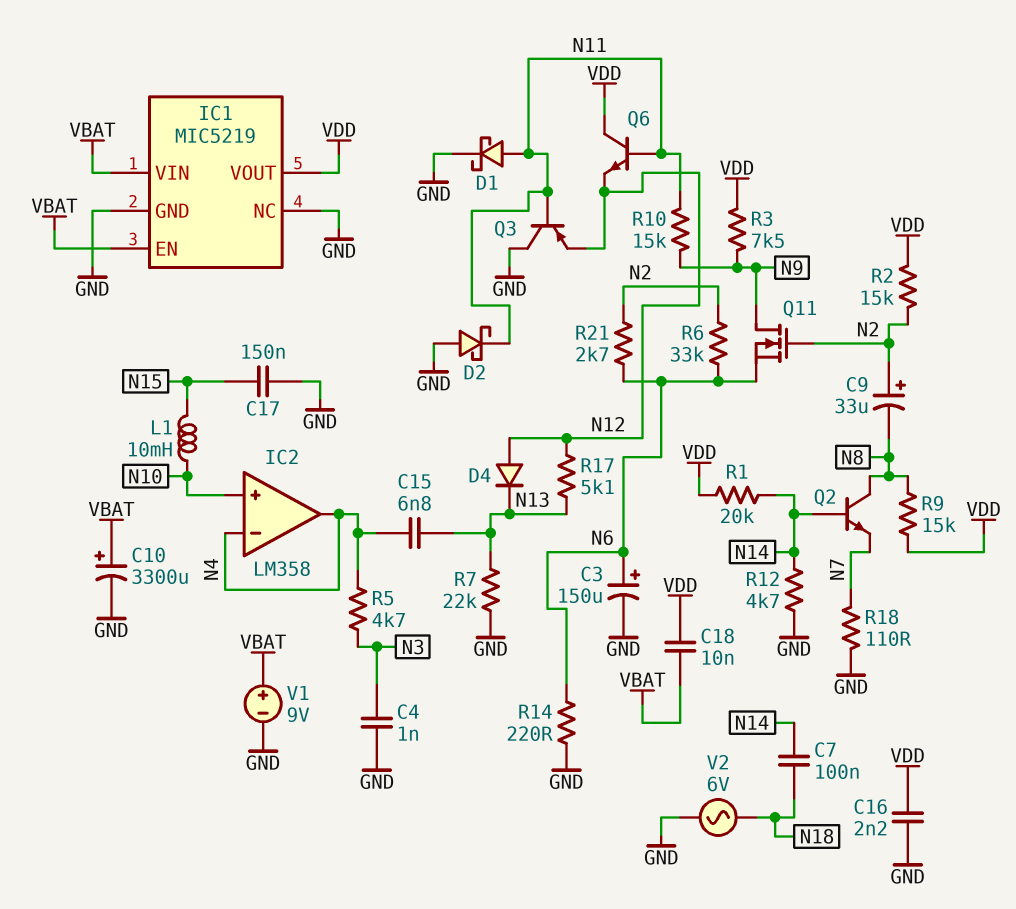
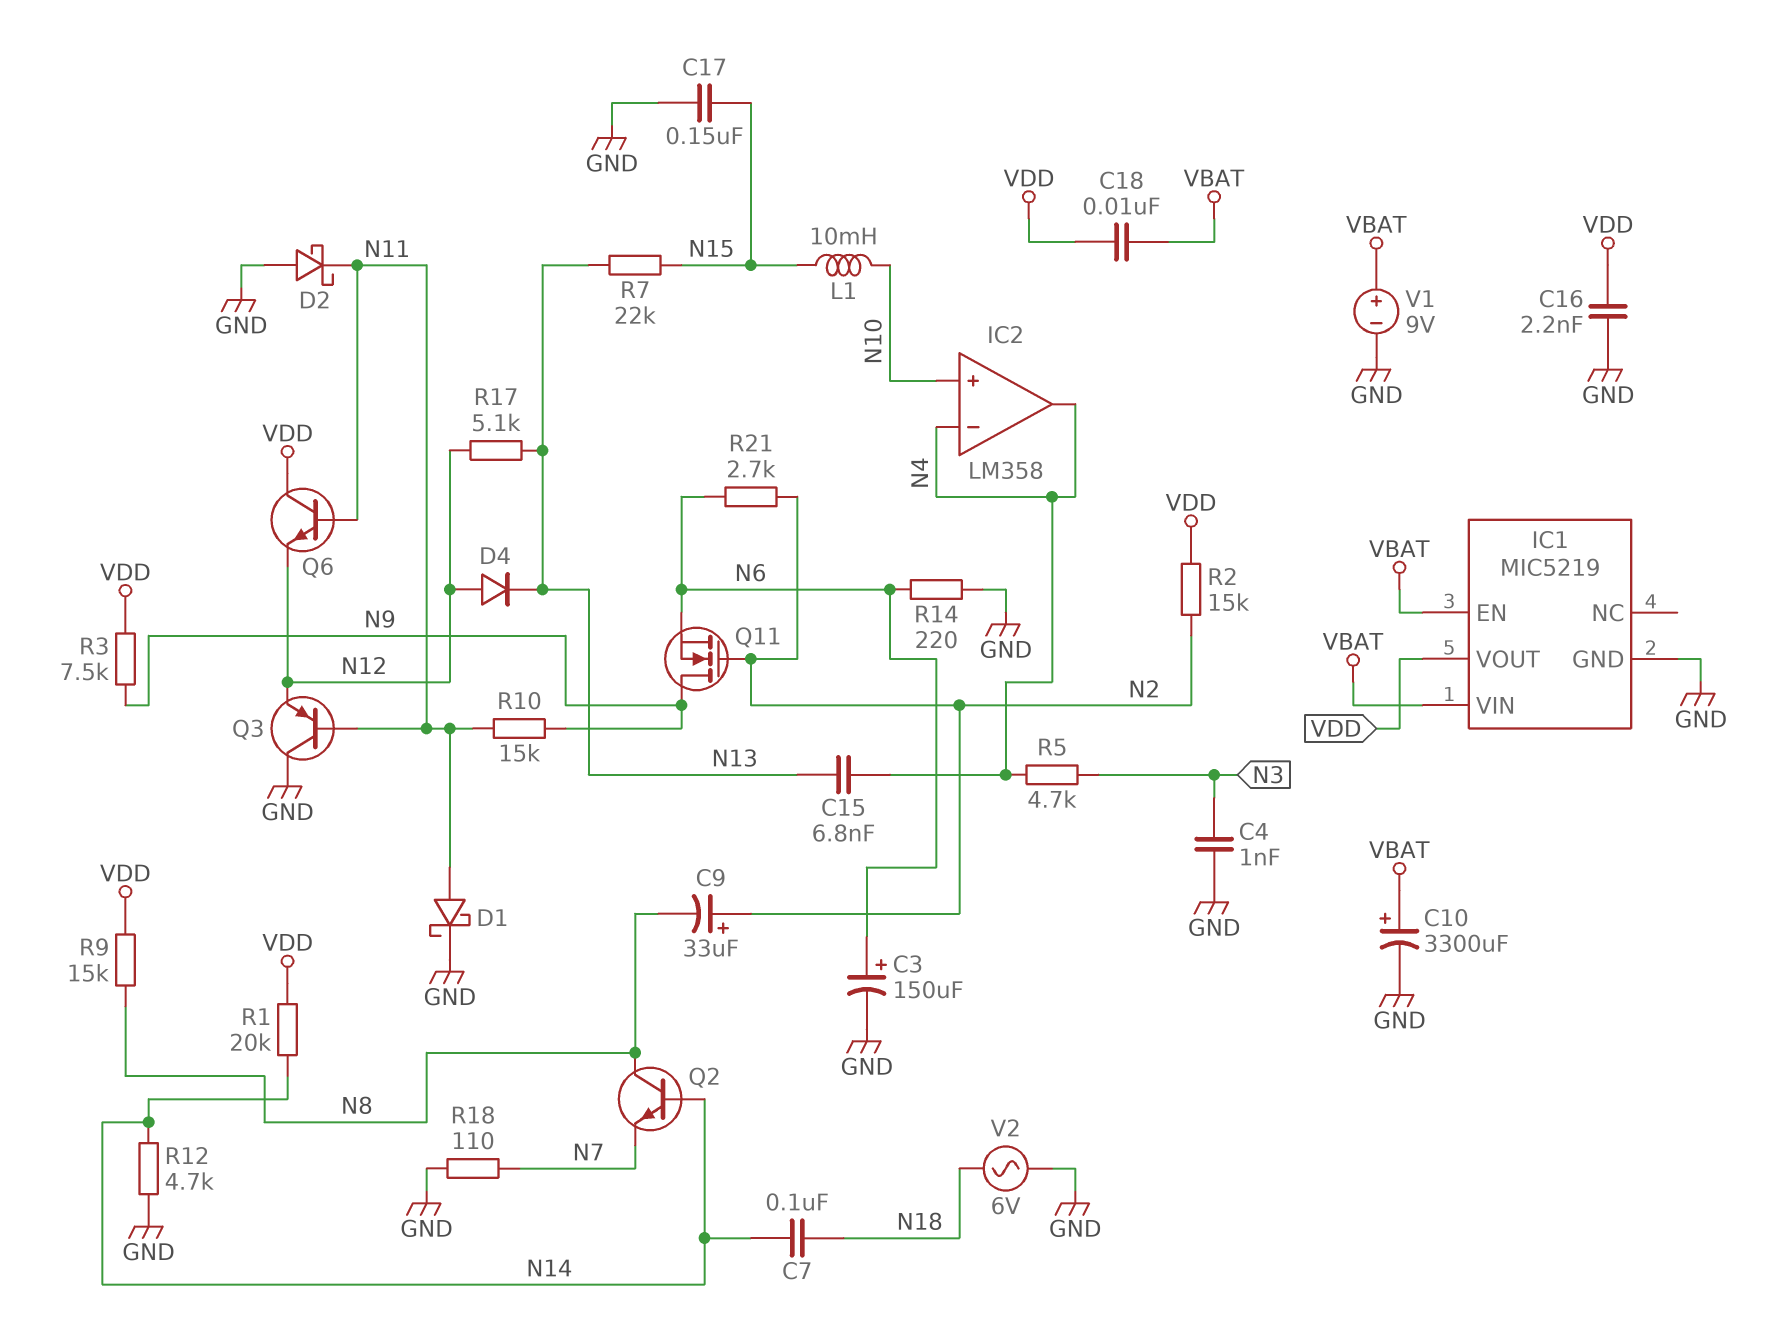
IC1 pin NC: GND -> none
R6: 33k (N2, N6) -> none
R7: 22k (GND, N13) -> 22k (N13, N15)

